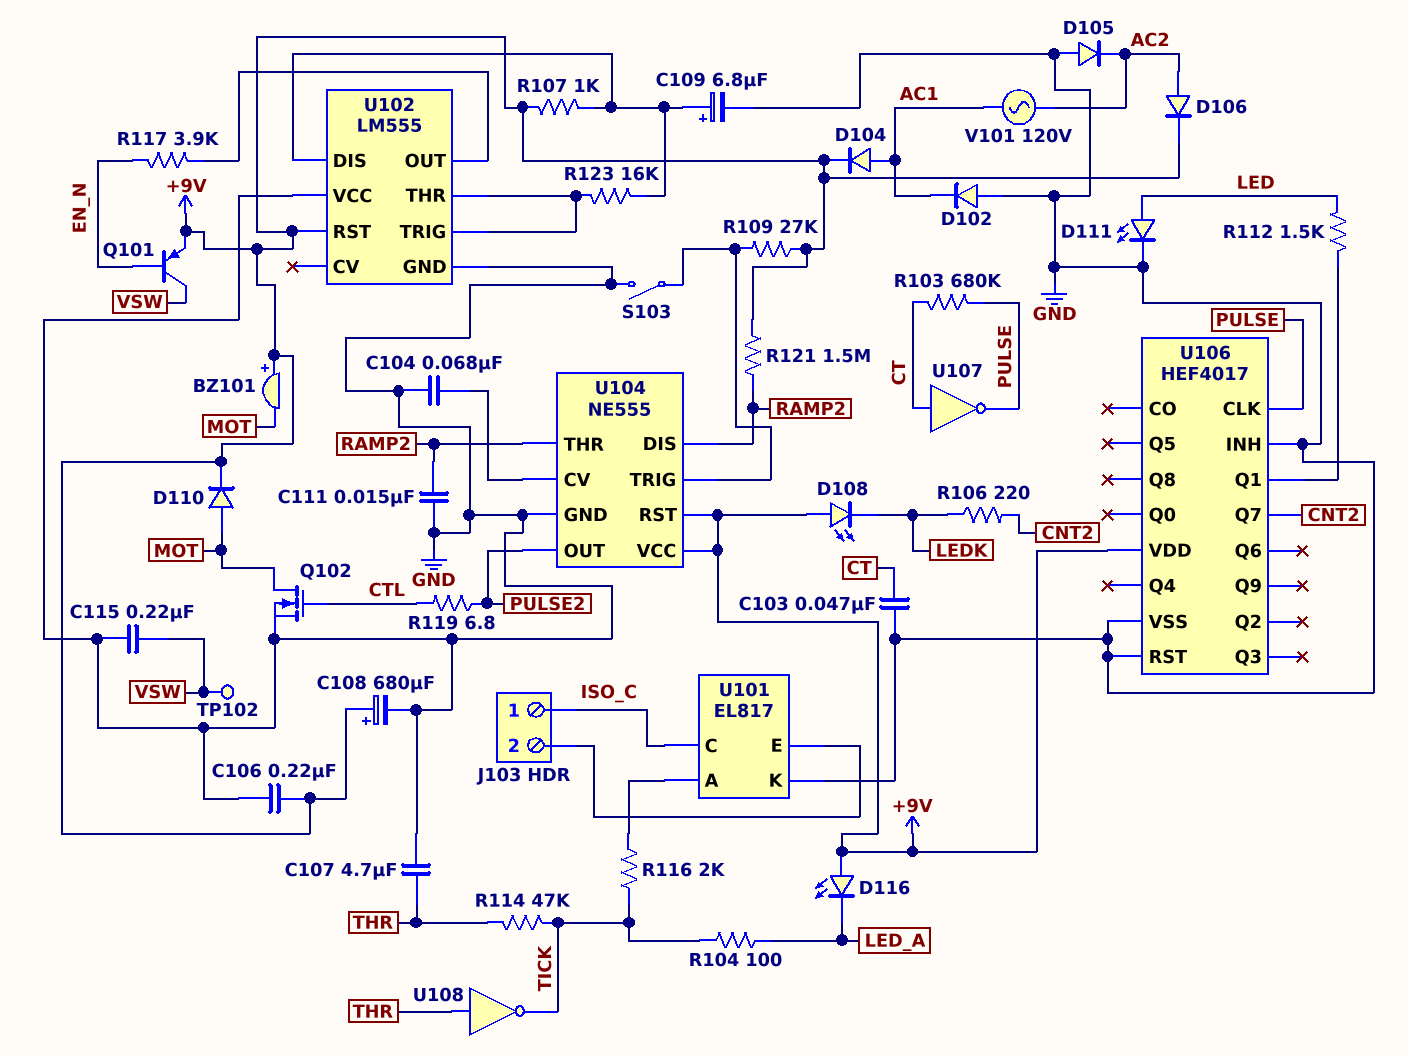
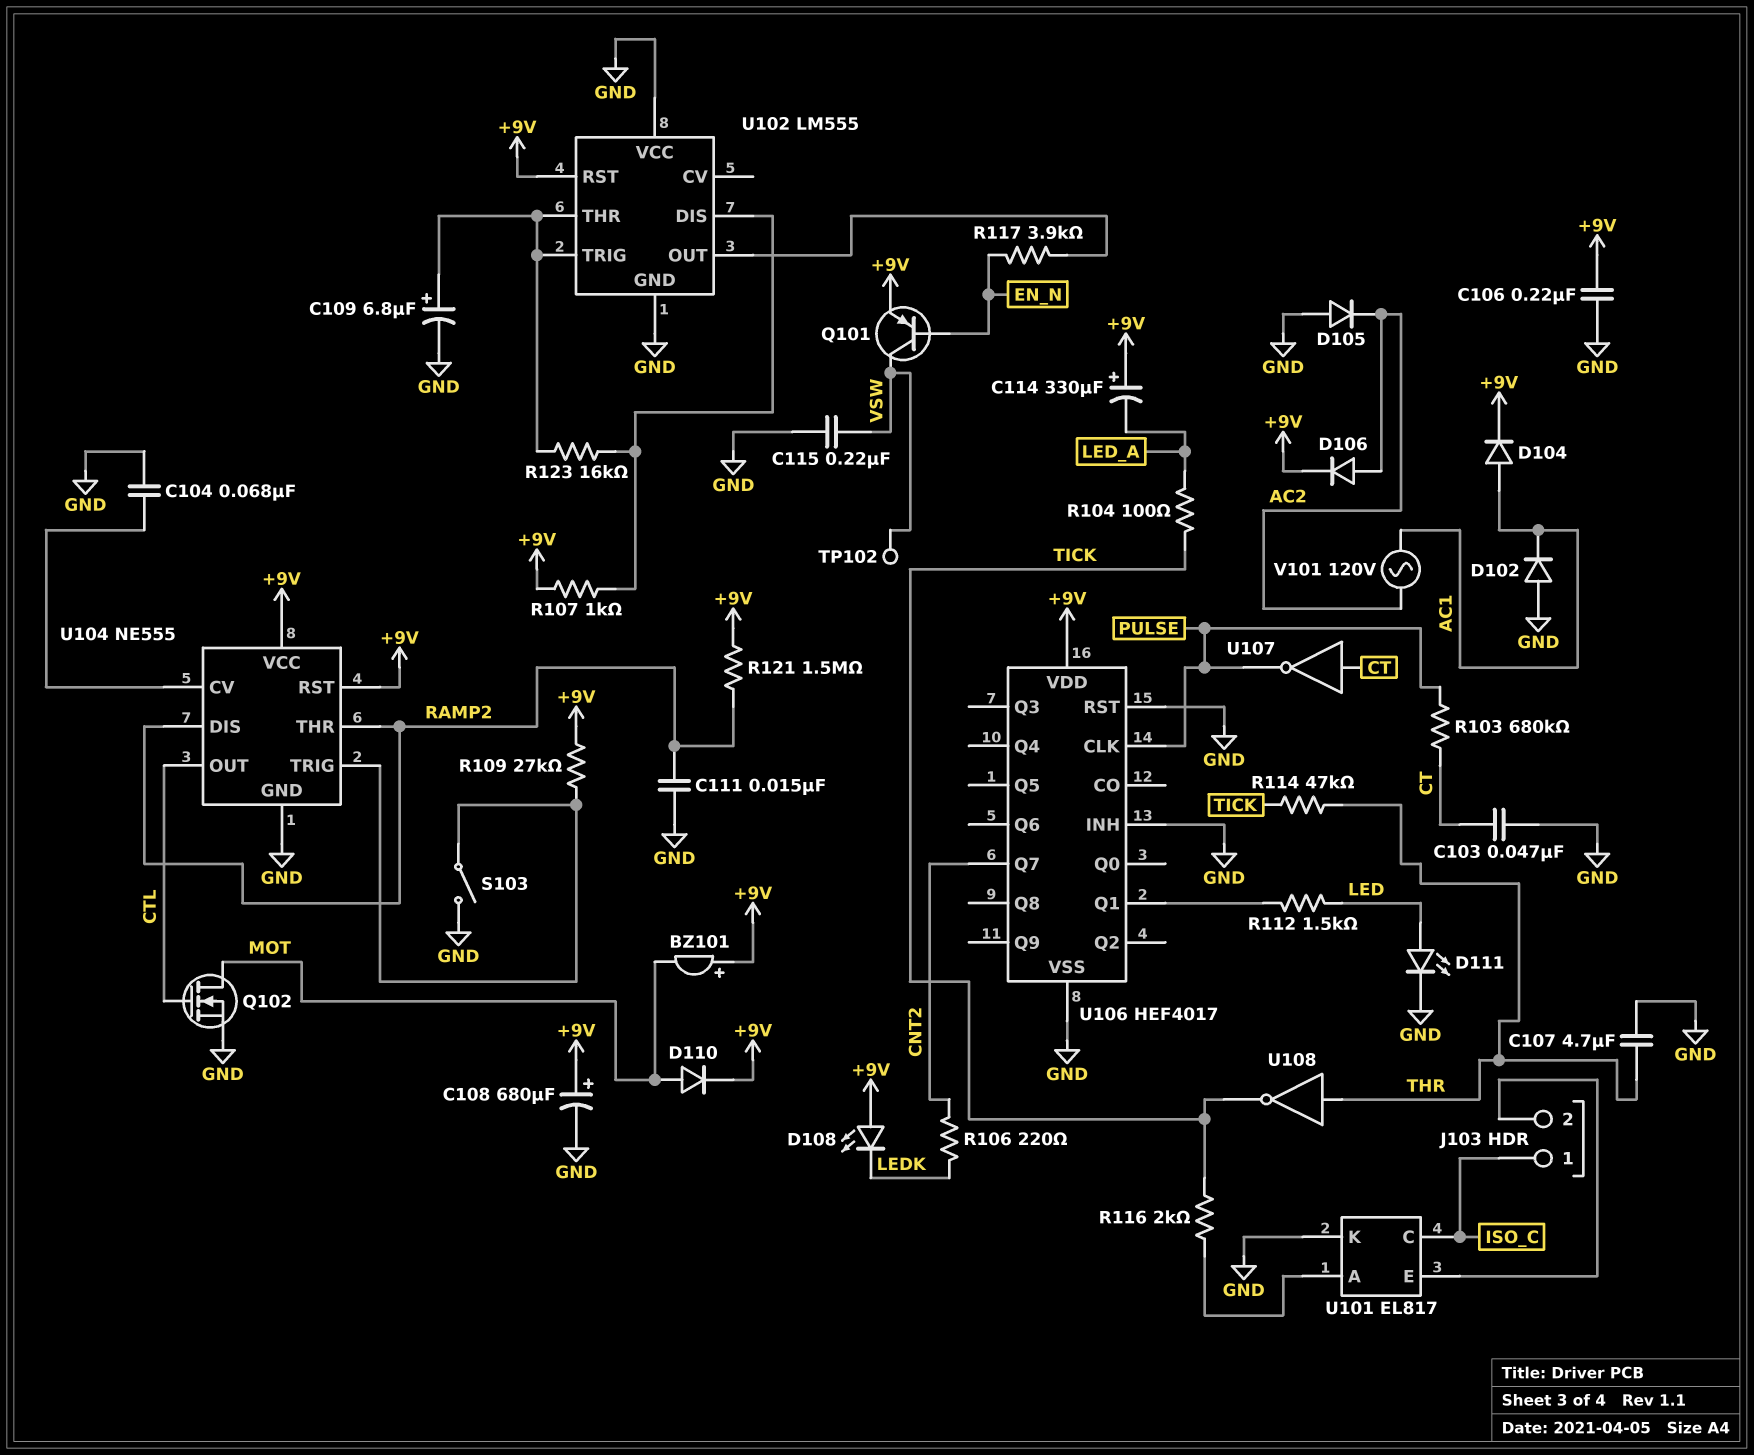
C109: 6.8uF (plus U102/DIS, minus GND) -> 6.8uF (plus U102/THR, minus GND)
C114: none -> 330uF (plus +9V, minus LED_A)
D116: LED (A +9V, K LED_A) -> none
R119: 6.8 (CTL, PULSE2) -> none
U104 pin OUT: PULSE2 -> CTL

